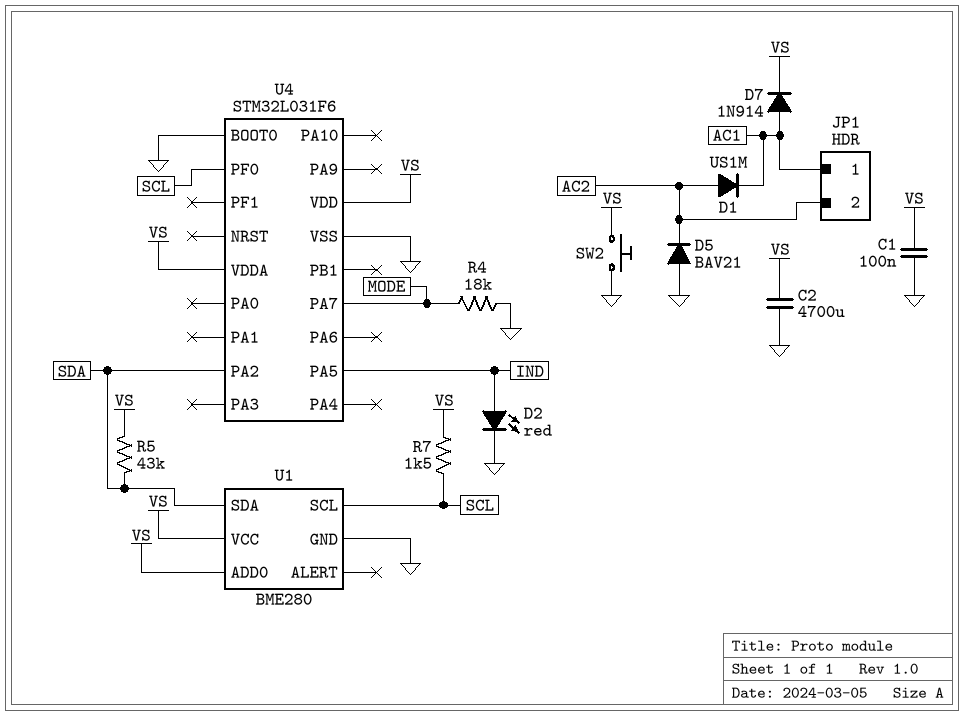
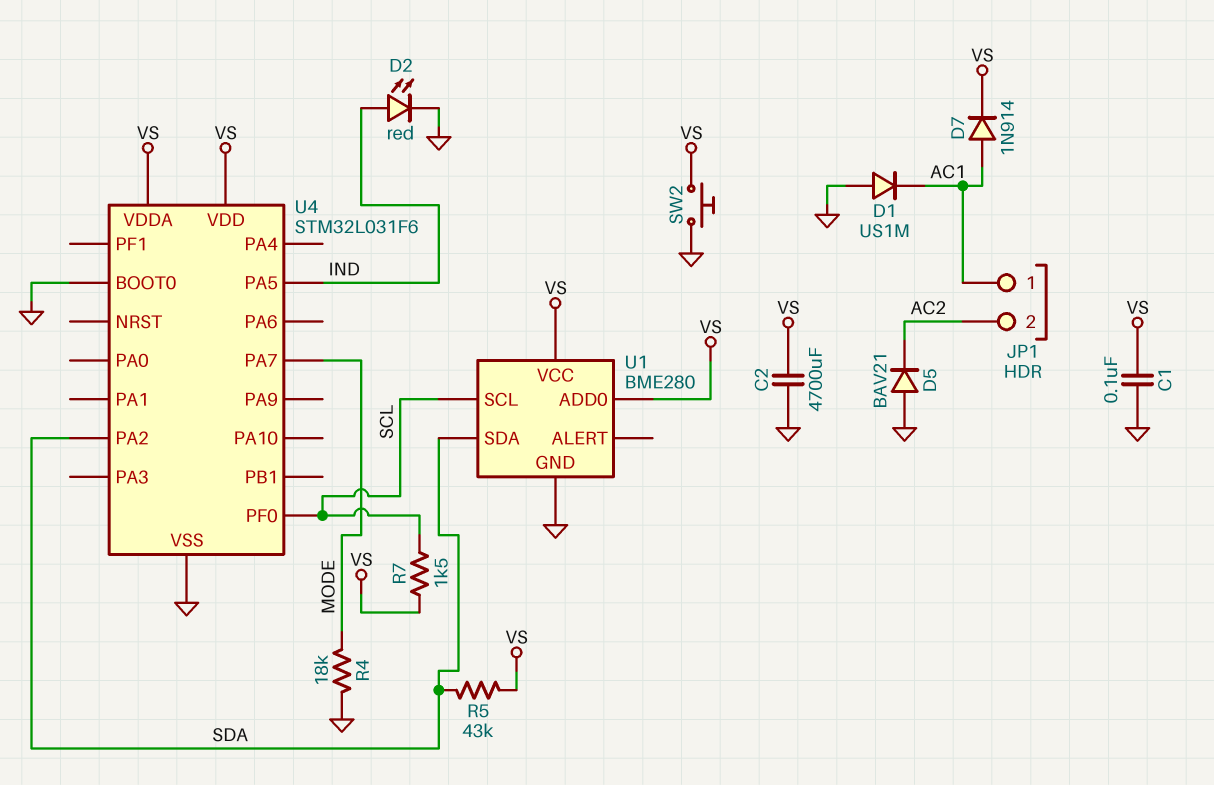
D1: diode US1M (A AC2, K AC1) -> diode US1M (A GND, K AC1)

